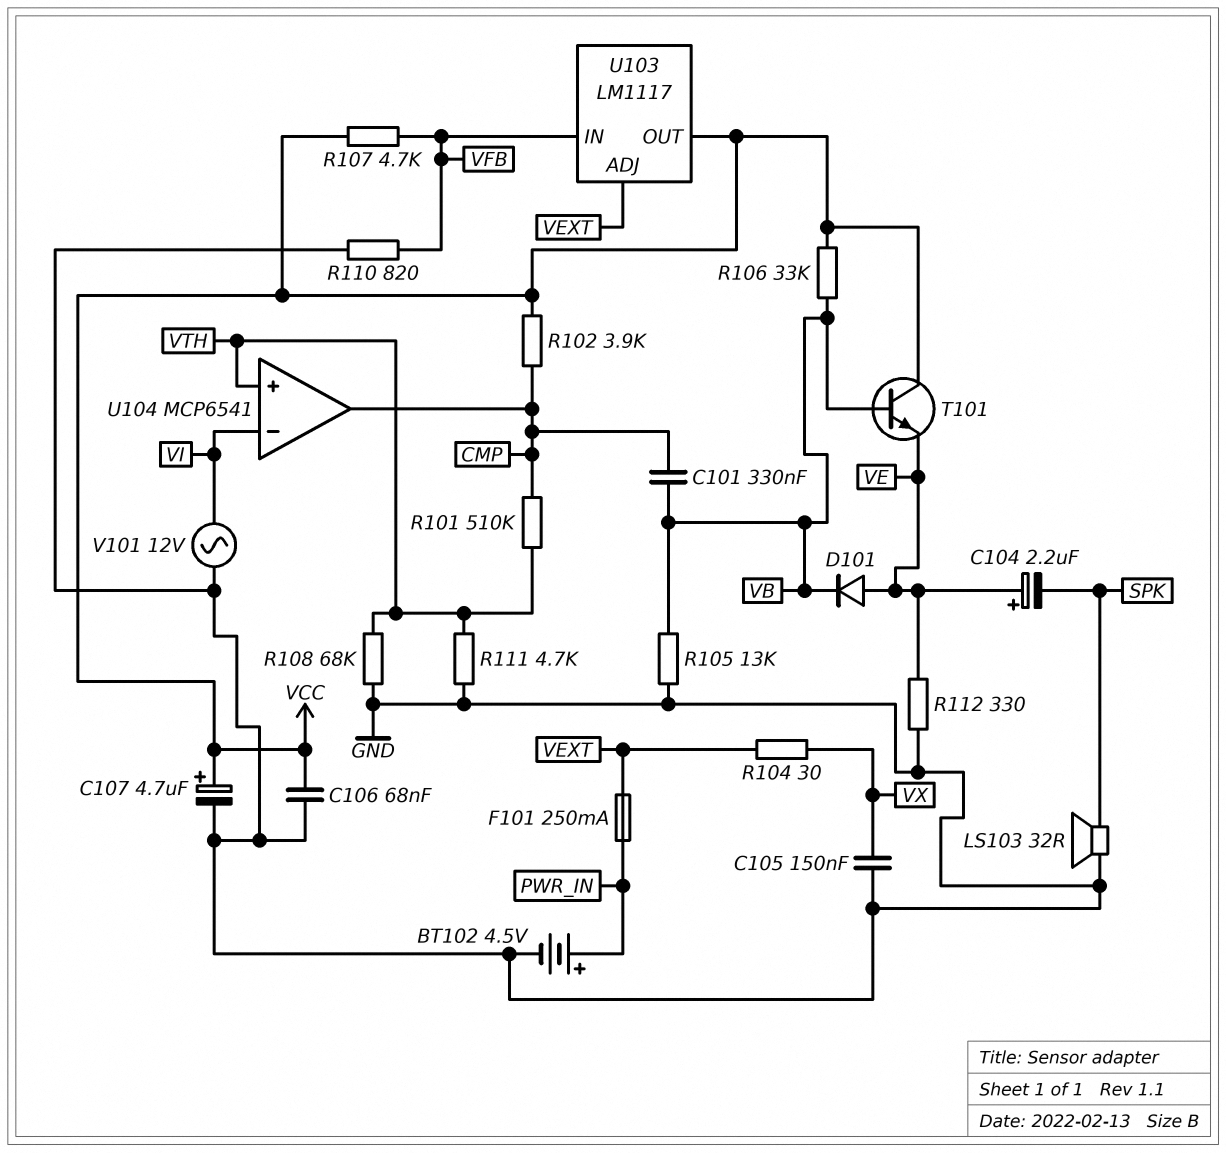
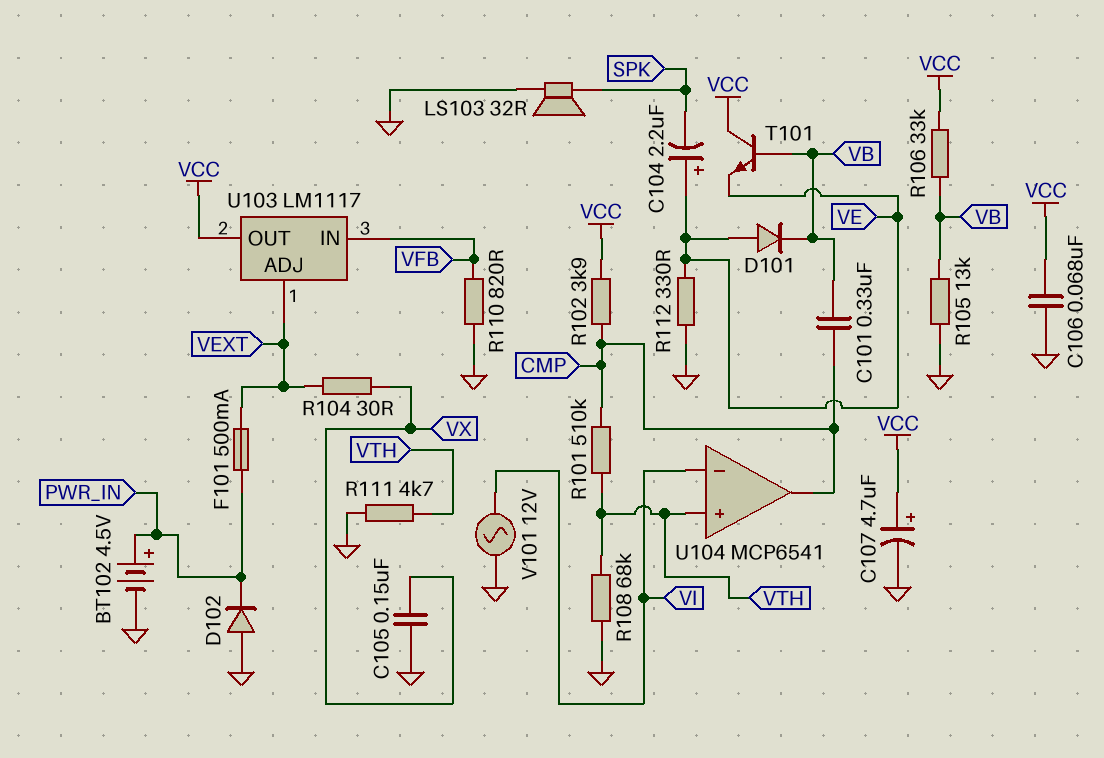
D102: none -> diode (A GND, K PWR_IN)
F101: 250mA (PWR_IN, VEXT) -> 500mA (PWR_IN, VEXT)
R107: 4.7k (VCC, VFB) -> none

